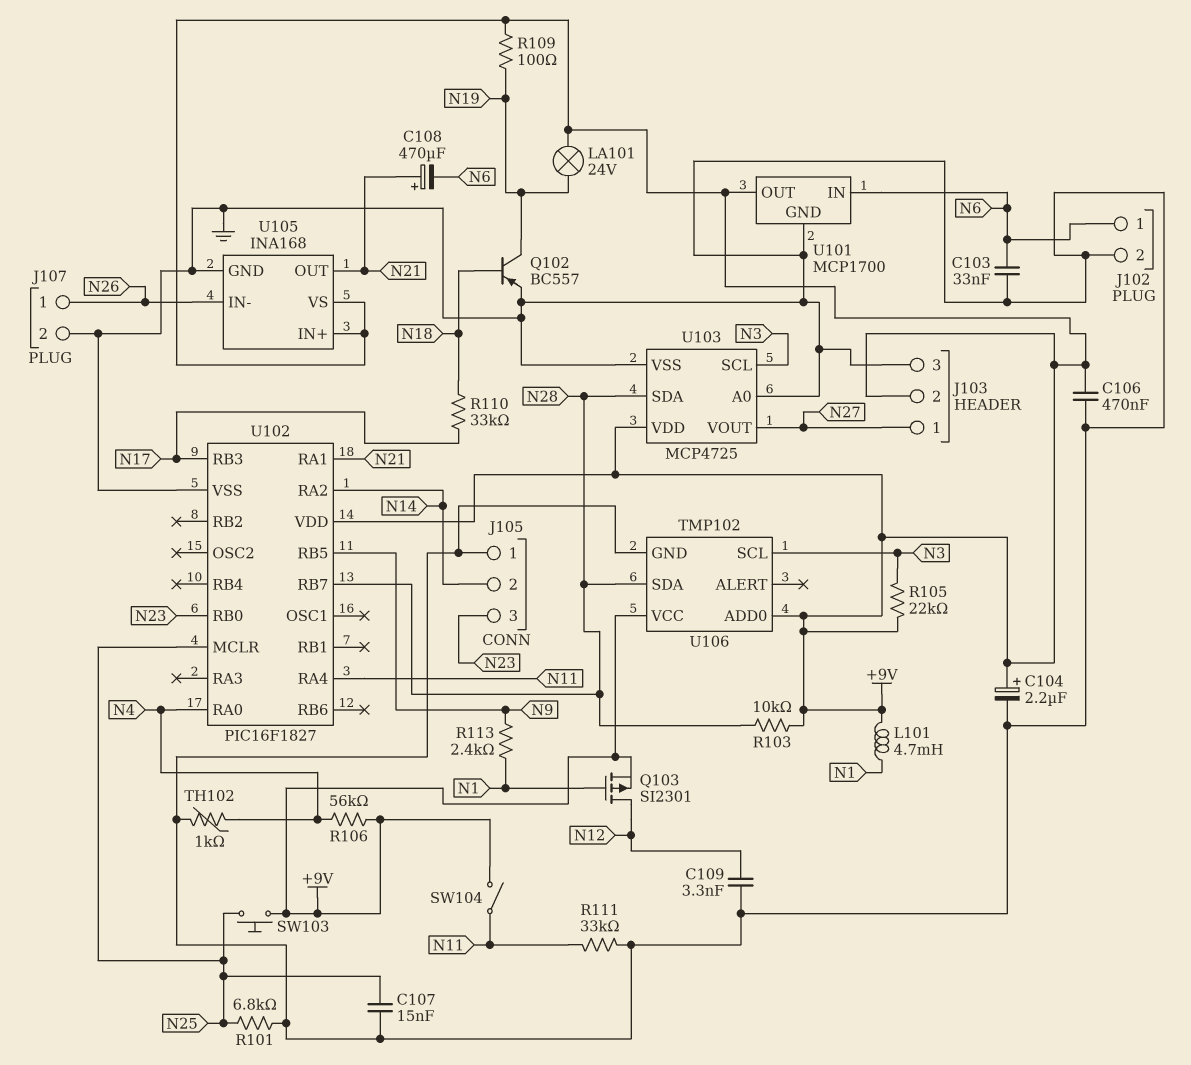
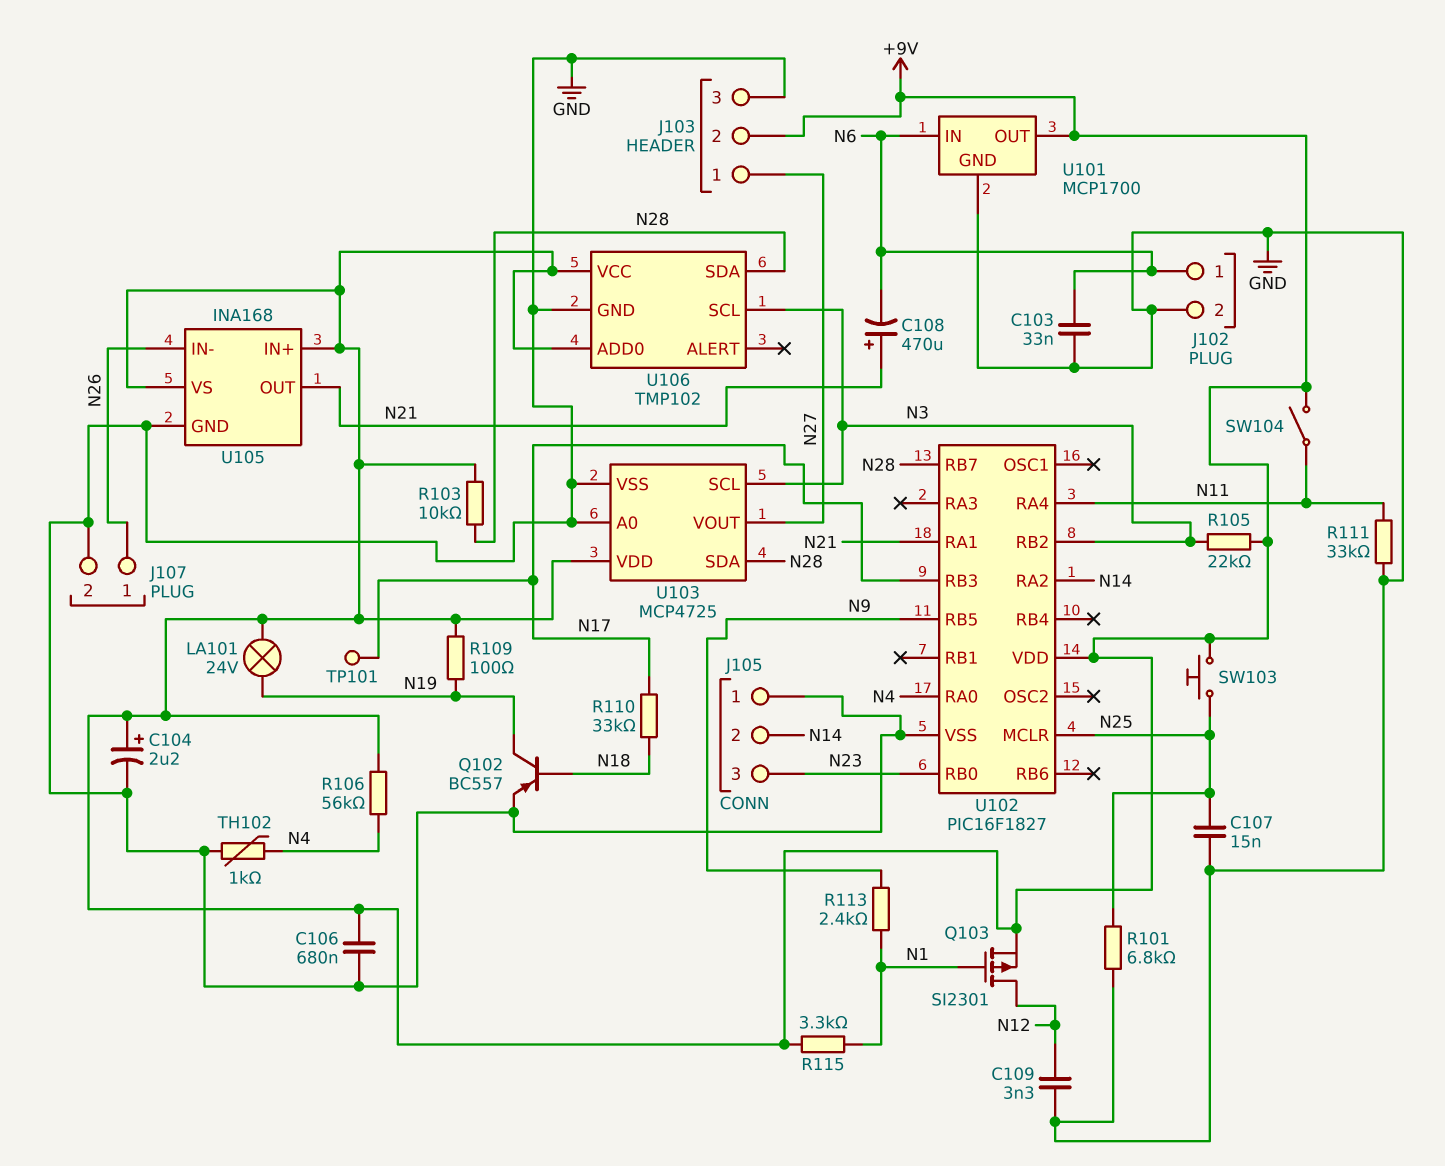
C106: 470nF (+9V, GND) -> 680nF (+9V, GND)
L101: 4.7mH (+9V, N1) -> none
R115: none -> 3.3k (+9V, N1)
TP101: none -> test point (N17)
U102 pin RB2: none -> N3

